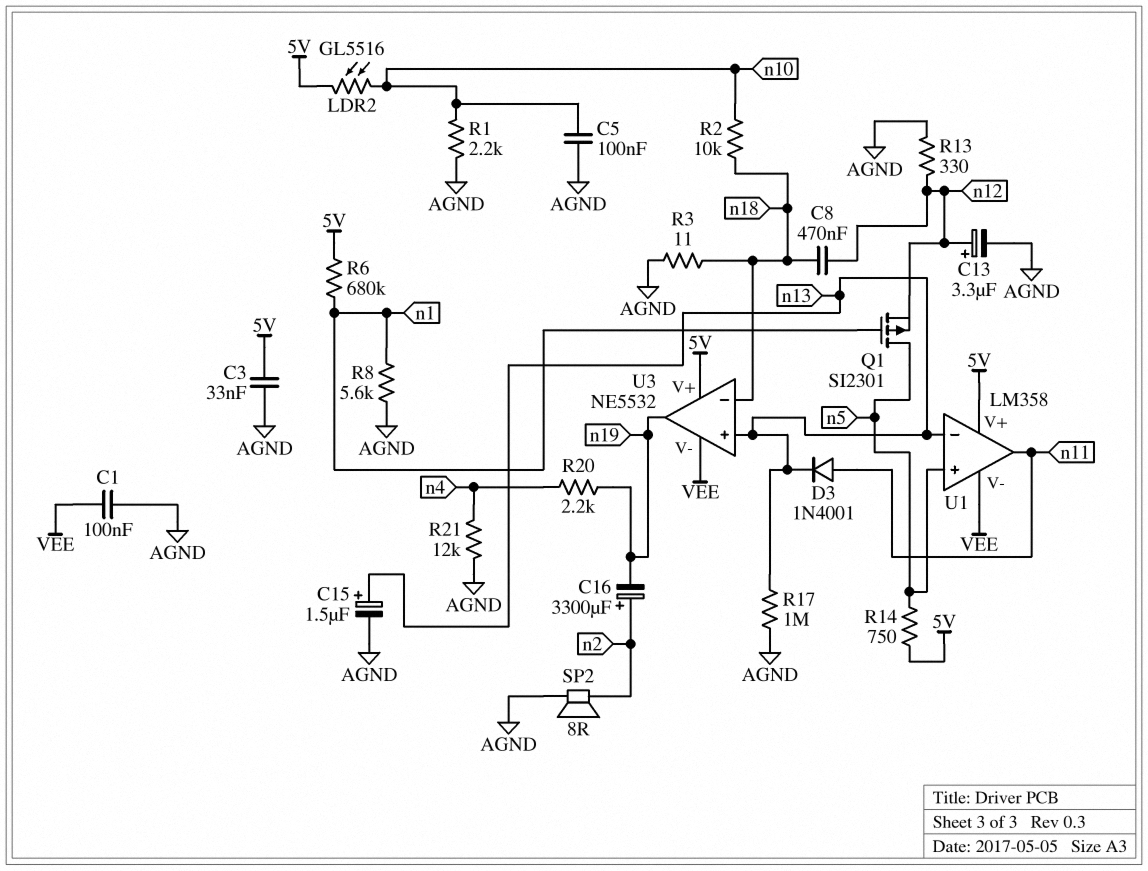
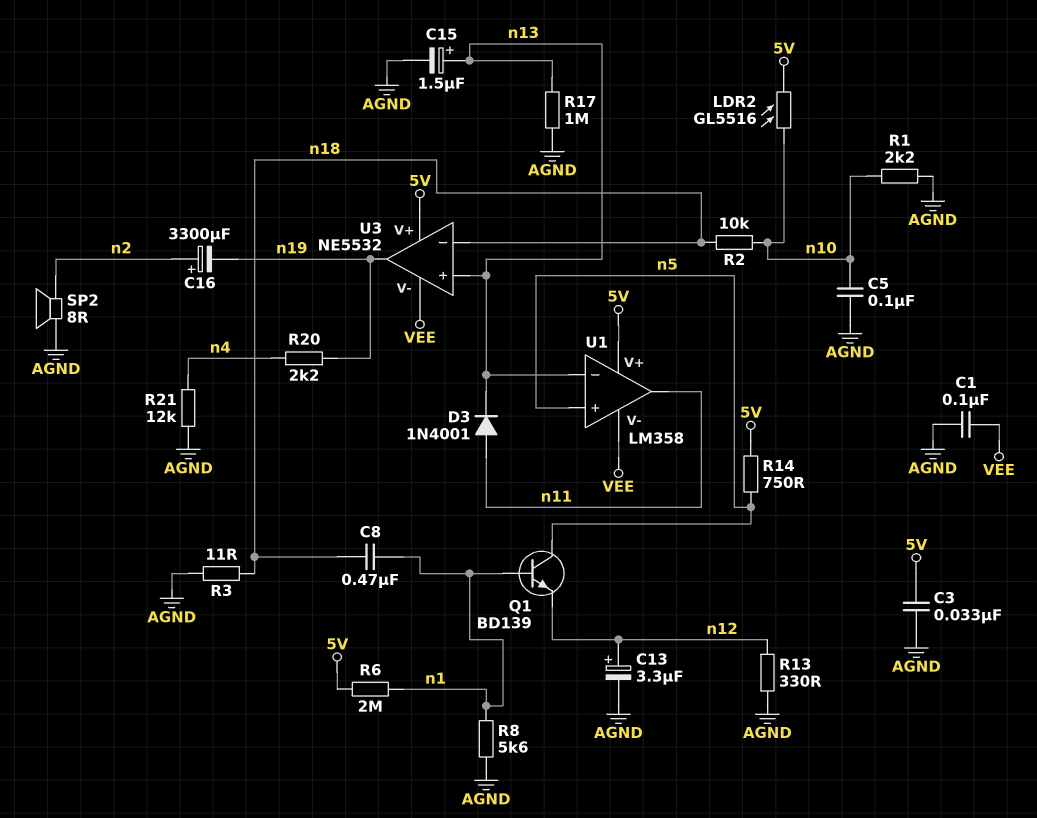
C8: 470nF (n12, n18) -> 470nF (n1, n18)
Q1: PMOS SI2301 (G n1, D n5, S n12) -> NPN BD139 (B n1, C n5, E n12)
R6: 680k (5V, n1) -> 2M (5V, n1)

